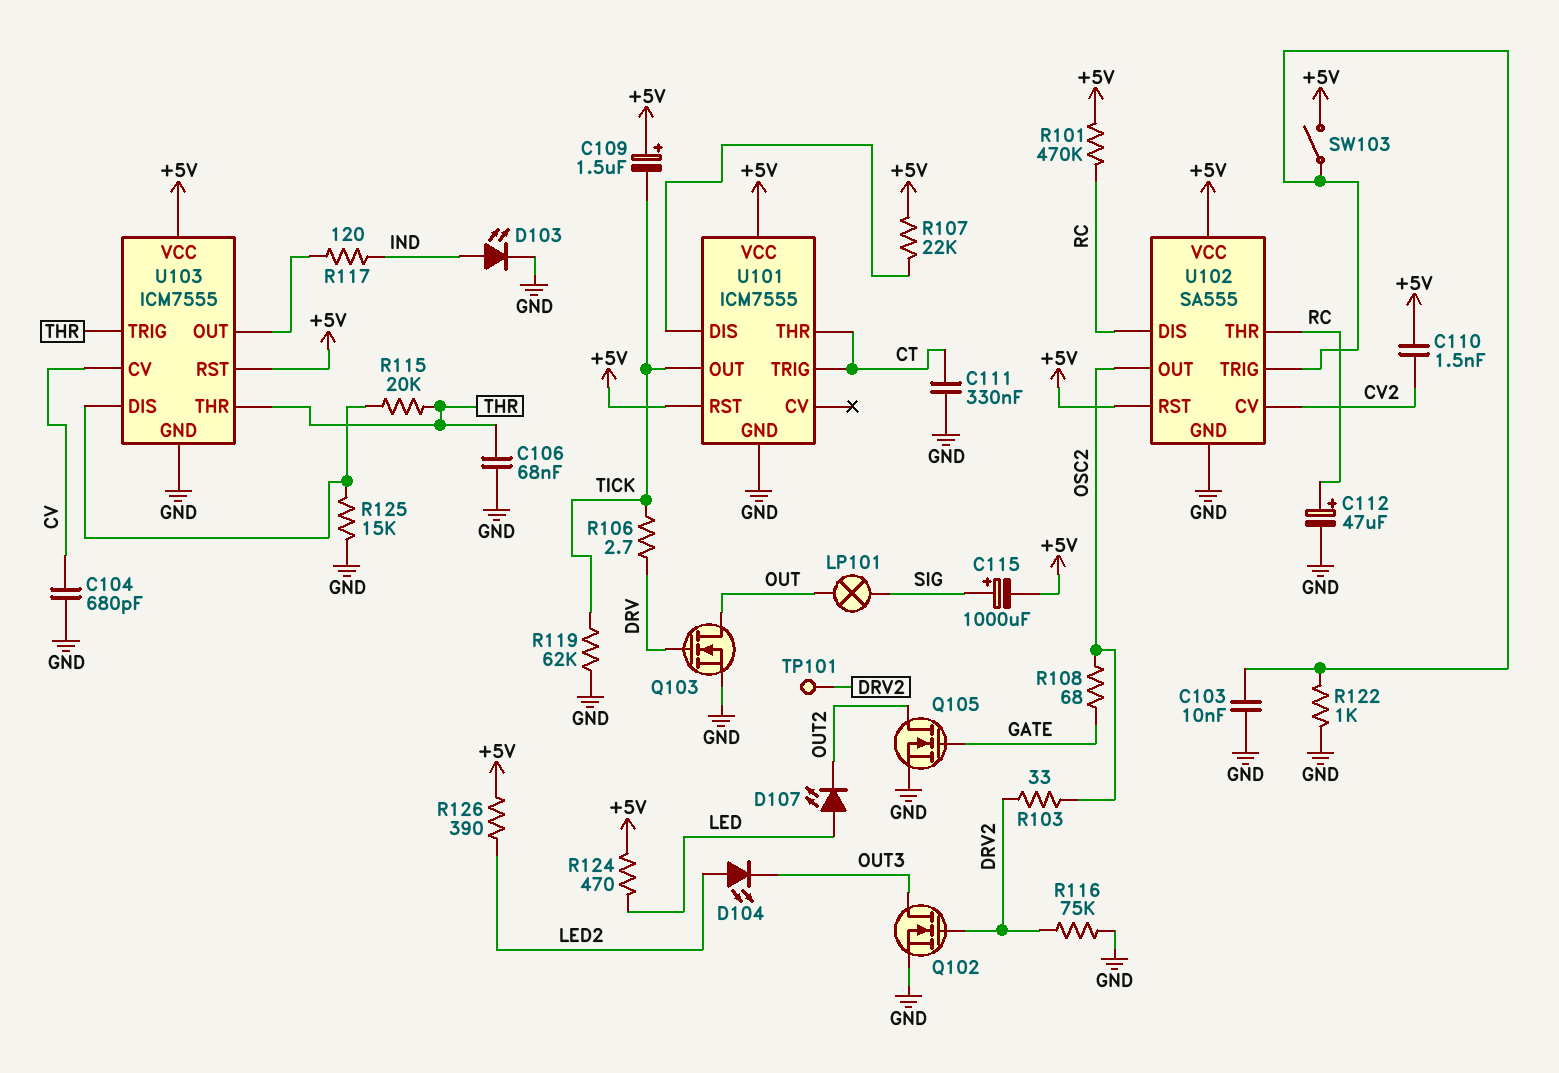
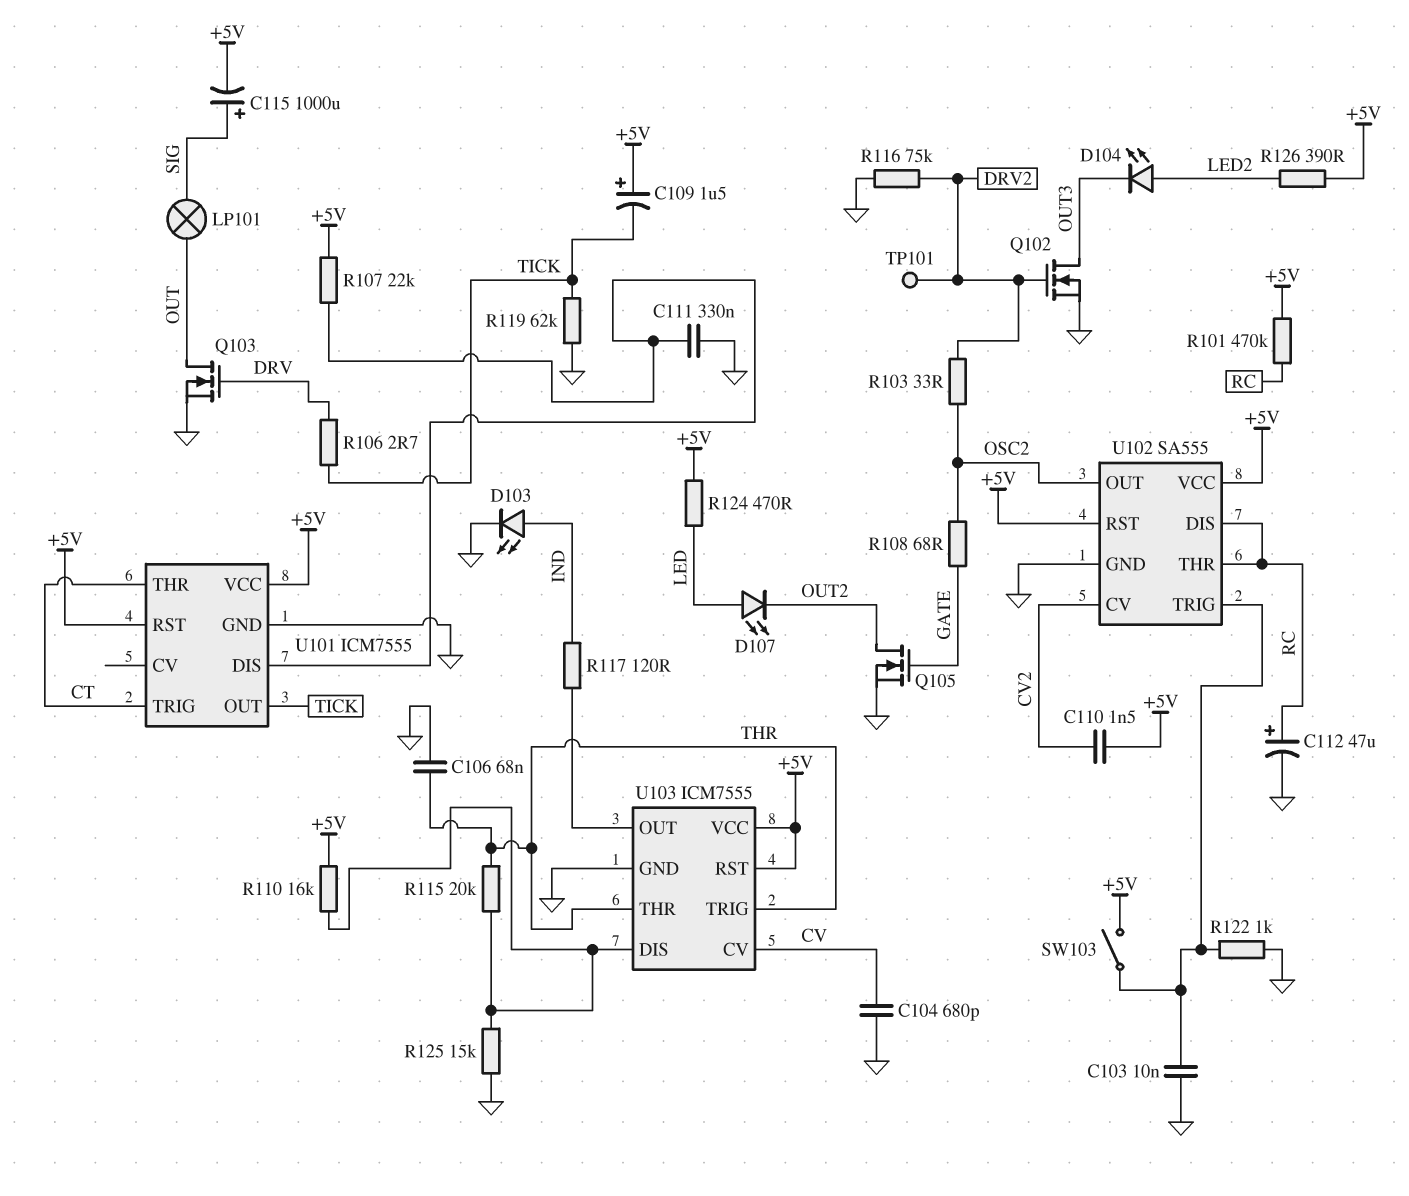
C111: 330nF (CT, GND) -> 330nF (GND, U101/DIS)
R110: none -> 16k (+5V, U103/DIS)

